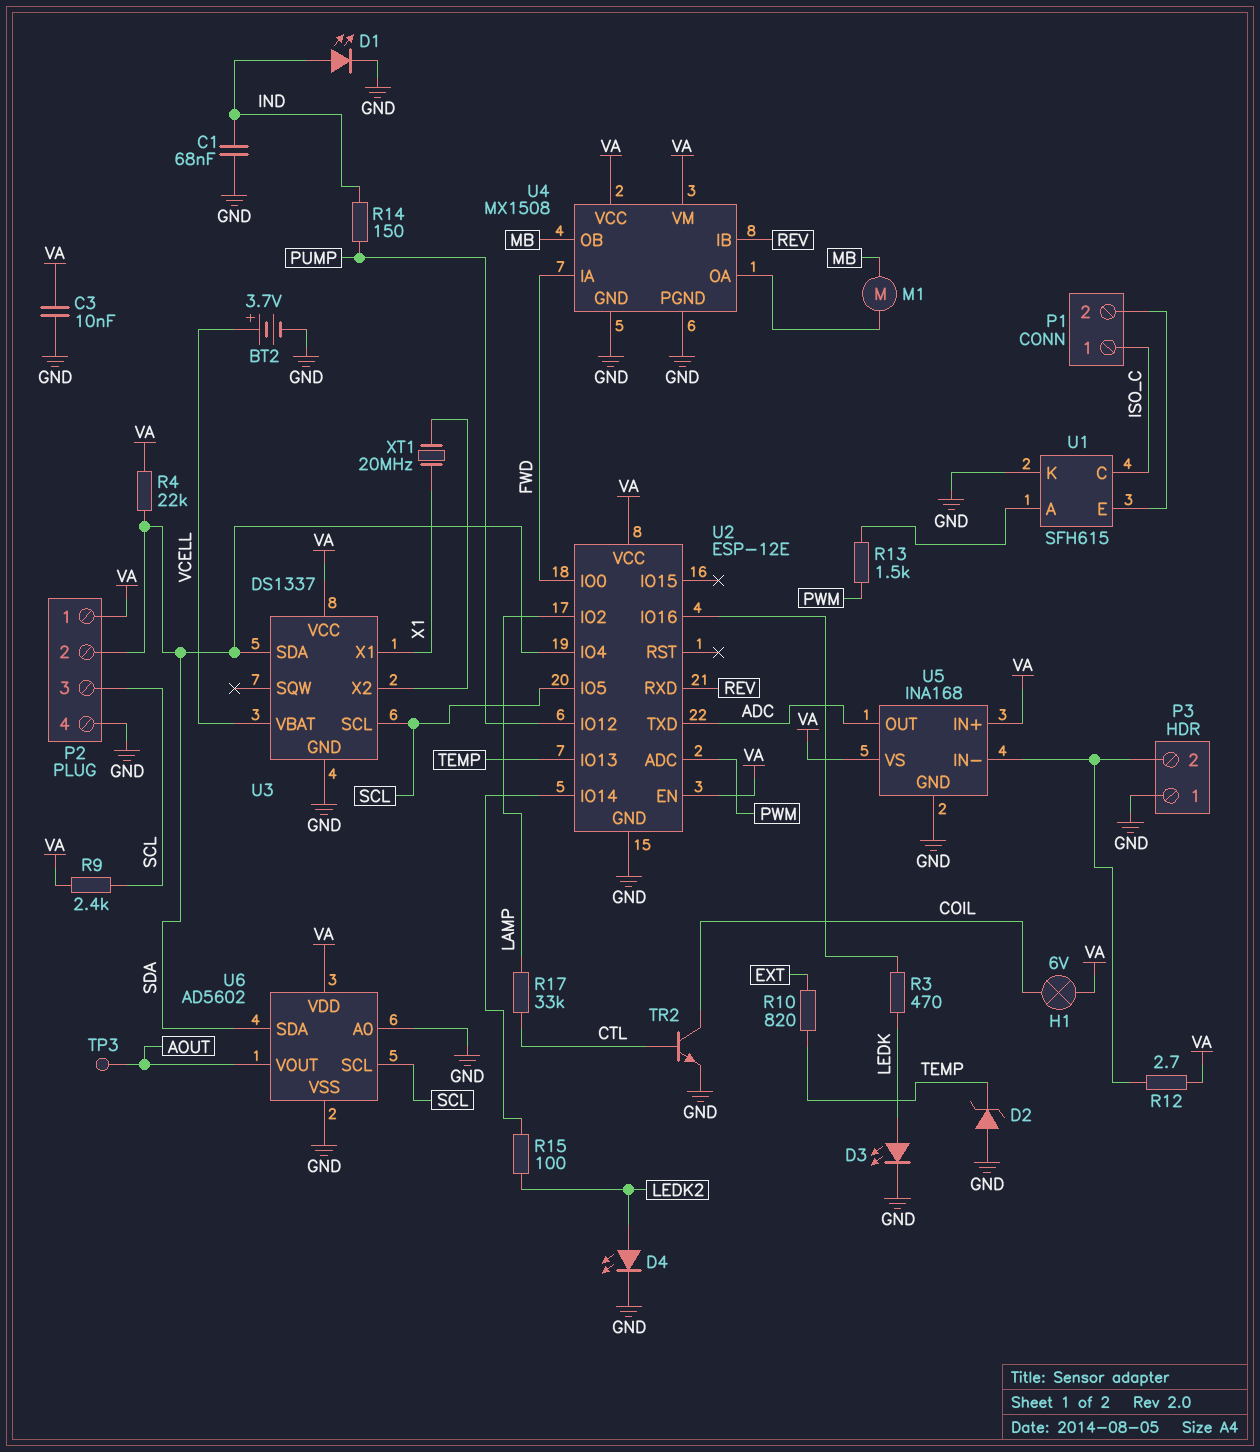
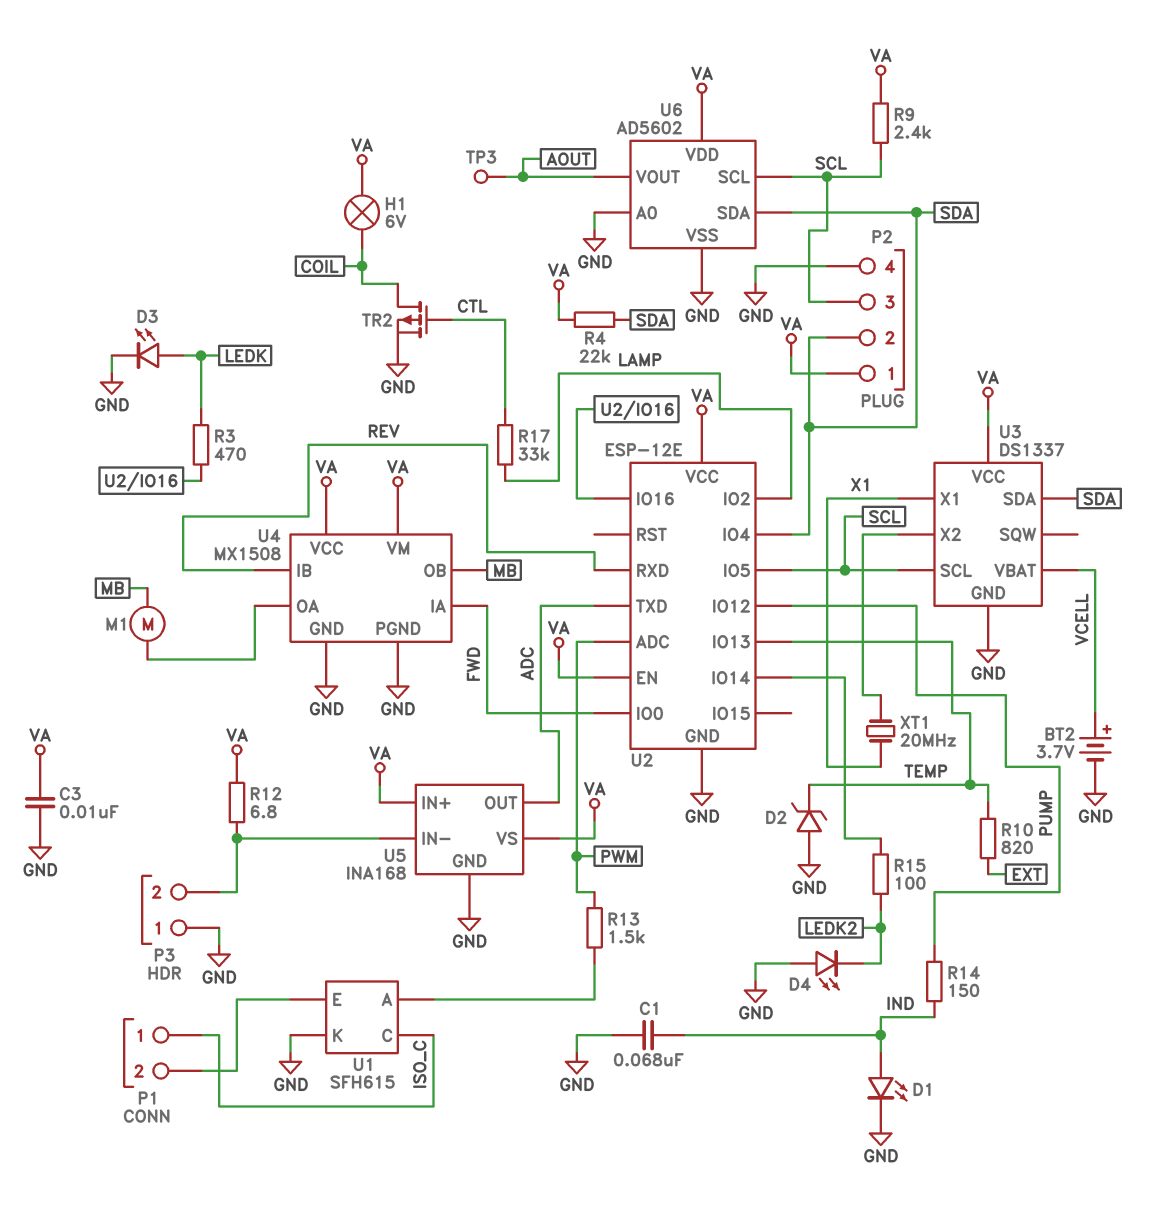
D4: LED (A LEDK2, K GND) -> LED (A GND, K LEDK2)
R12: 2.7 (P3/2, VA) -> 6.8 (P3/2, VA)
TR2: NPN (B CTL, C COIL, E GND) -> PMOS (G CTL, D COIL, S GND)

